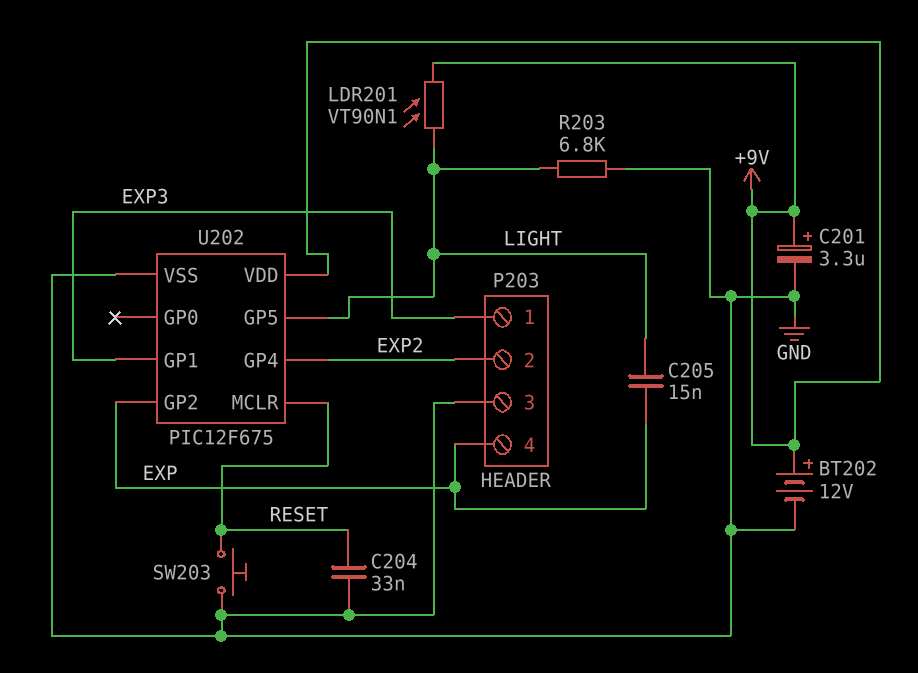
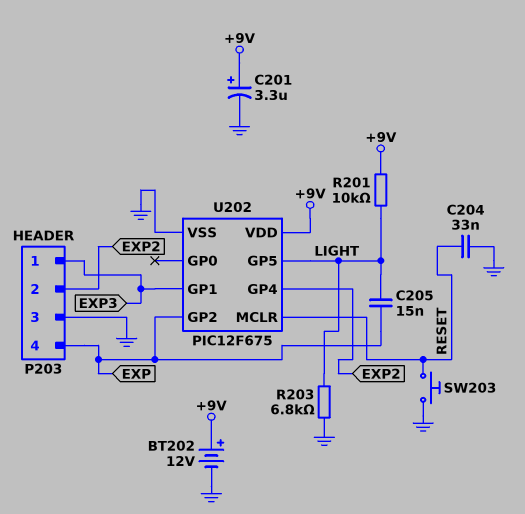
LDR201: VT90N1 (+9V, LIGHT) -> none
R201: none -> 10k (+9V, LIGHT)

